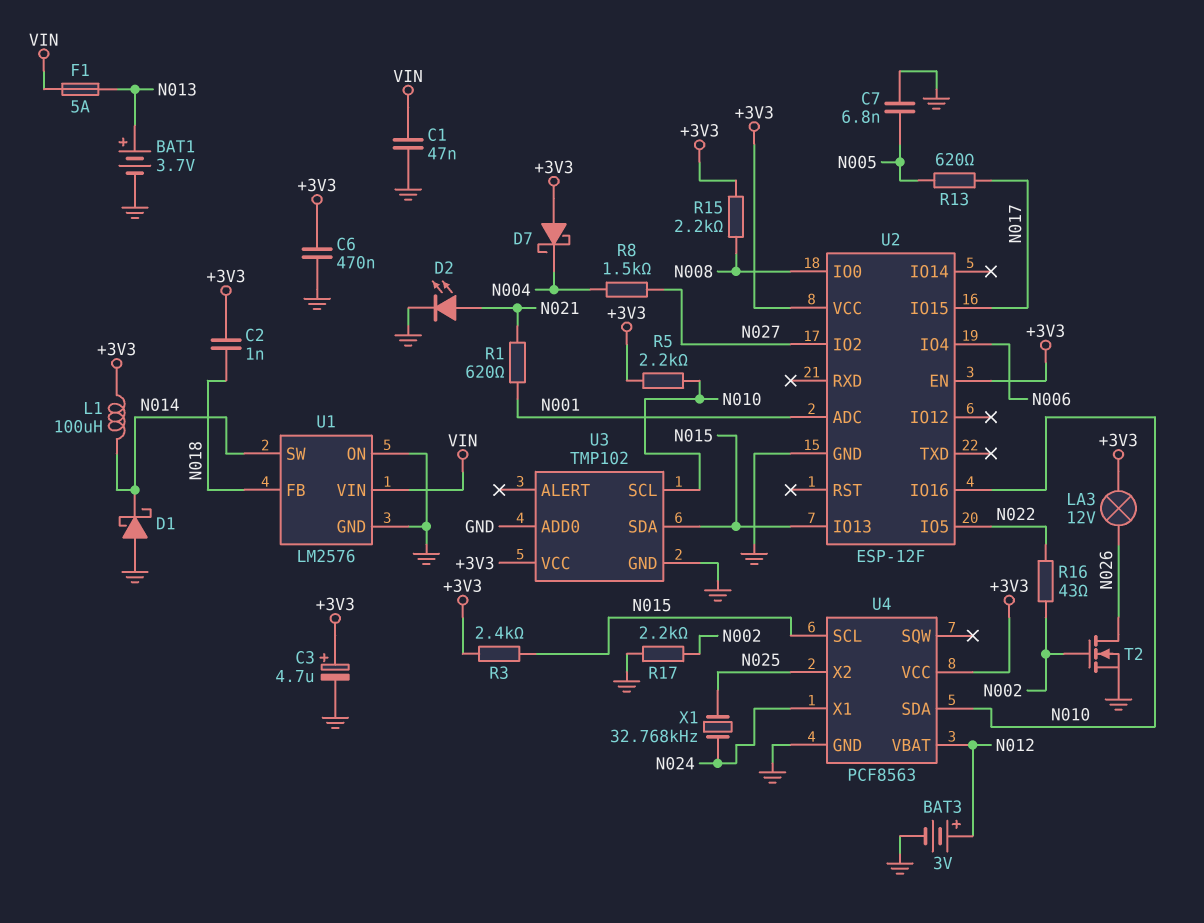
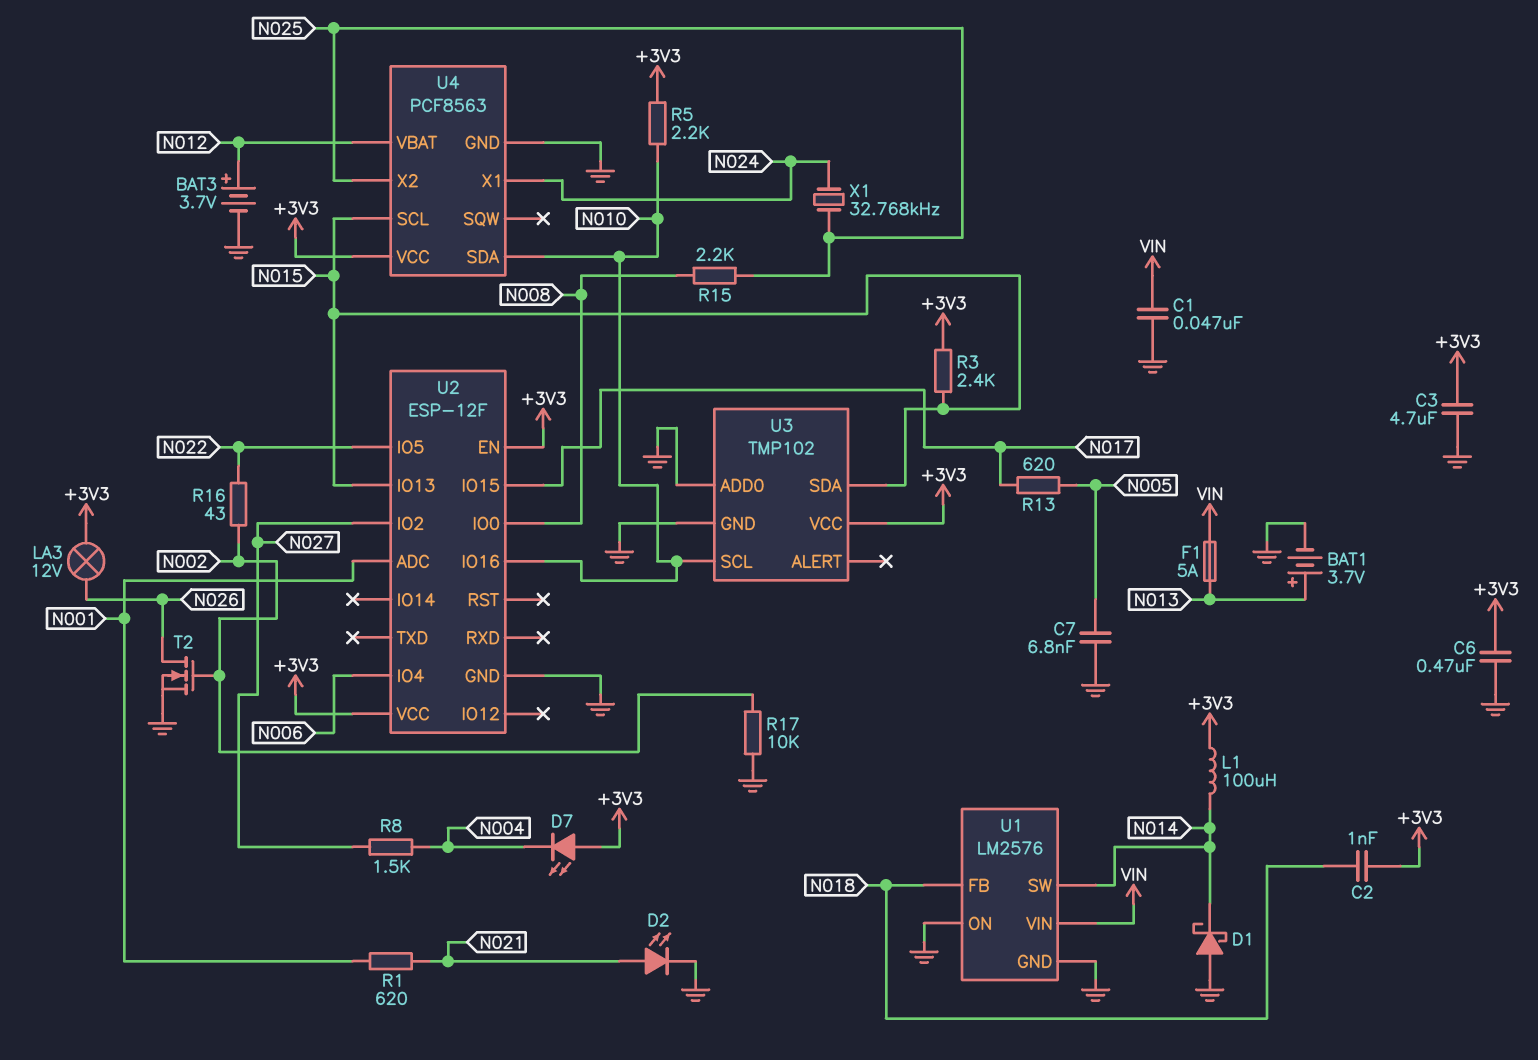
BAT3: 3V (plus N012, minus GND) -> 3.7V (plus N012, minus GND)
C3: 4.7uF (plus +3V3, minus GND) -> 4.7uF (+3V3, GND)
D7: schottky (A +3V3, K N004) -> LED (A +3V3, K N004)
R15: 2.2k (+3V3, N008) -> 2.2k (N008, N025)
R17: 2.2k (GND, N002) -> 10k (GND, N002)

